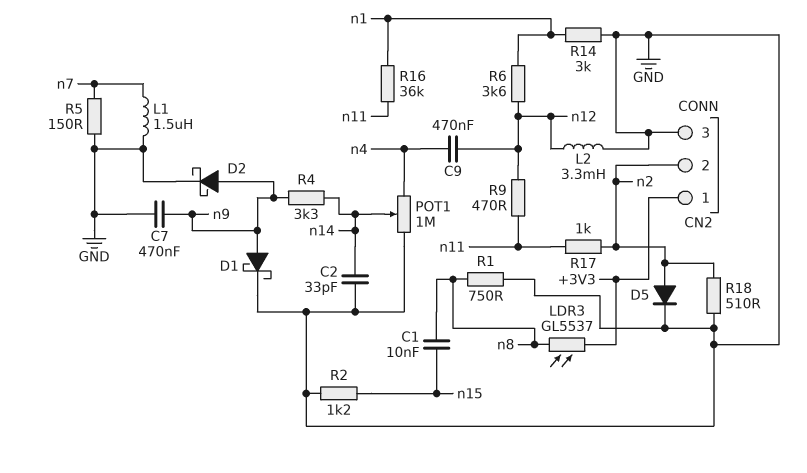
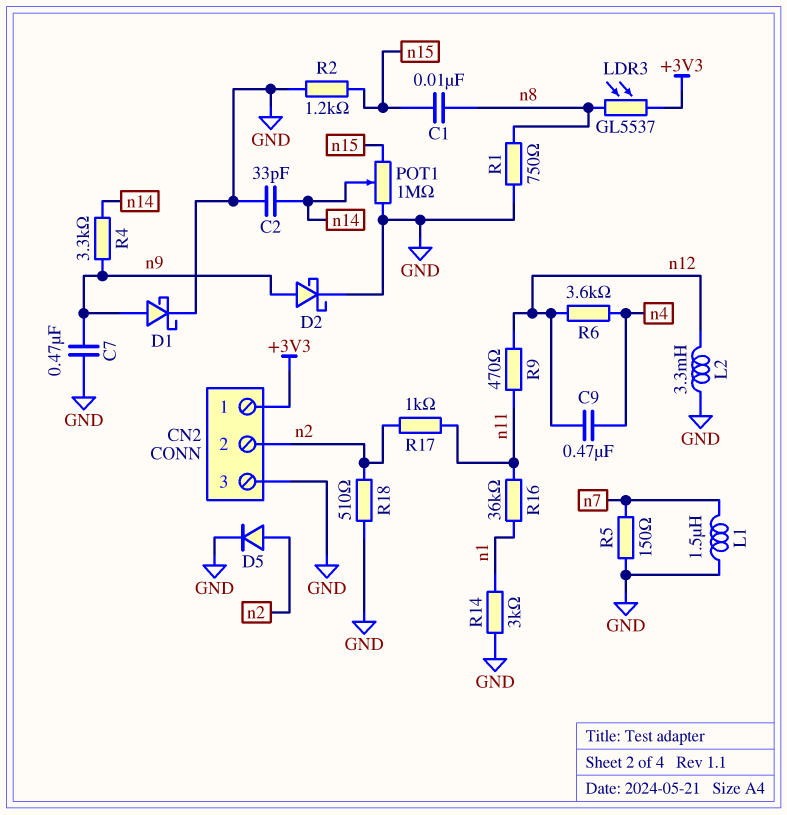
POT1: 1M (GND, n4, wiper n14) -> 1M (GND, n15, wiper n14)
R6: 3.6k (n1, n12) -> 3.6k (n4, n12)

